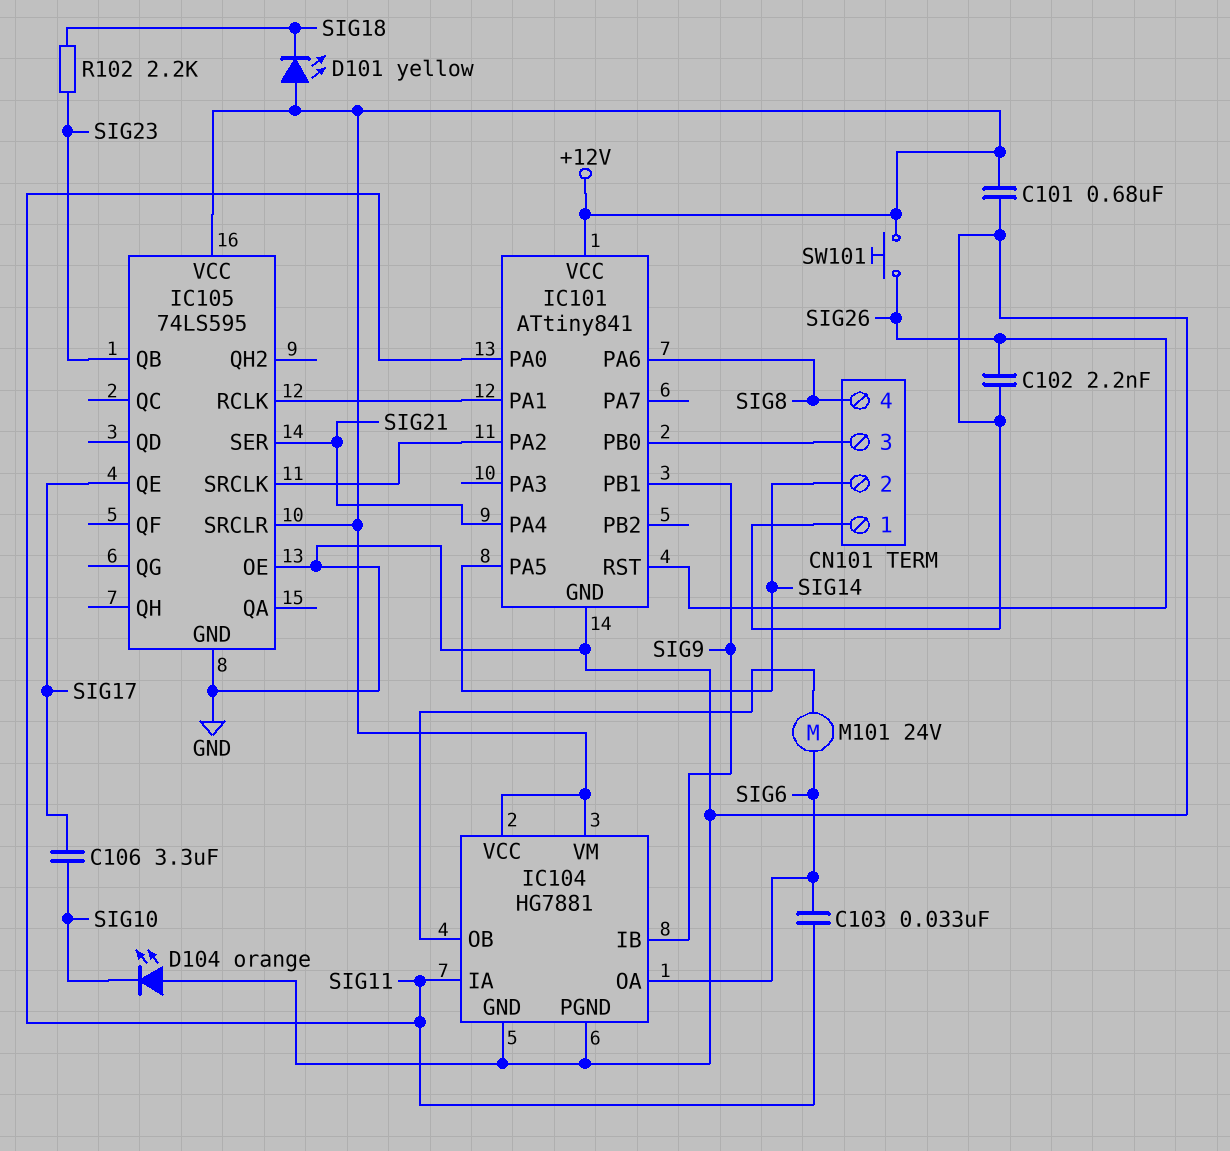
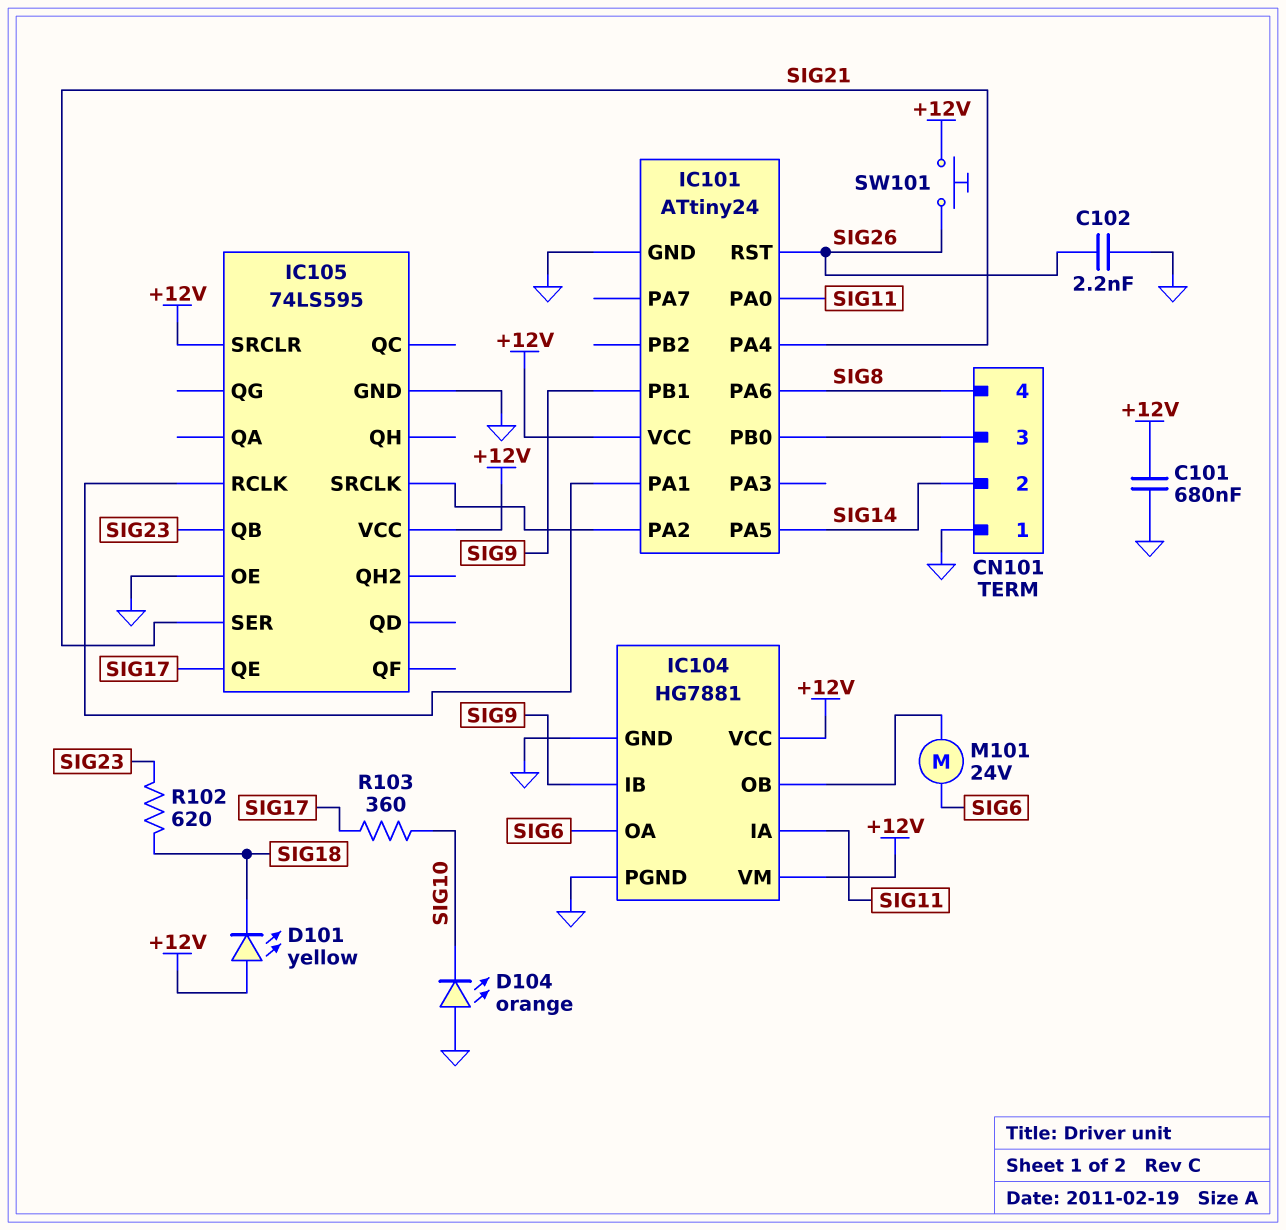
C103: 33nF (SIG6, SIG11) -> none
C106: 3.3uF (SIG10, SIG17) -> none
IC101: ATtiny841 -> ATtiny24
R102: 2.2k (SIG18, SIG23) -> 620 (SIG18, SIG23)
R103: none -> 360 (SIG10, SIG17)

